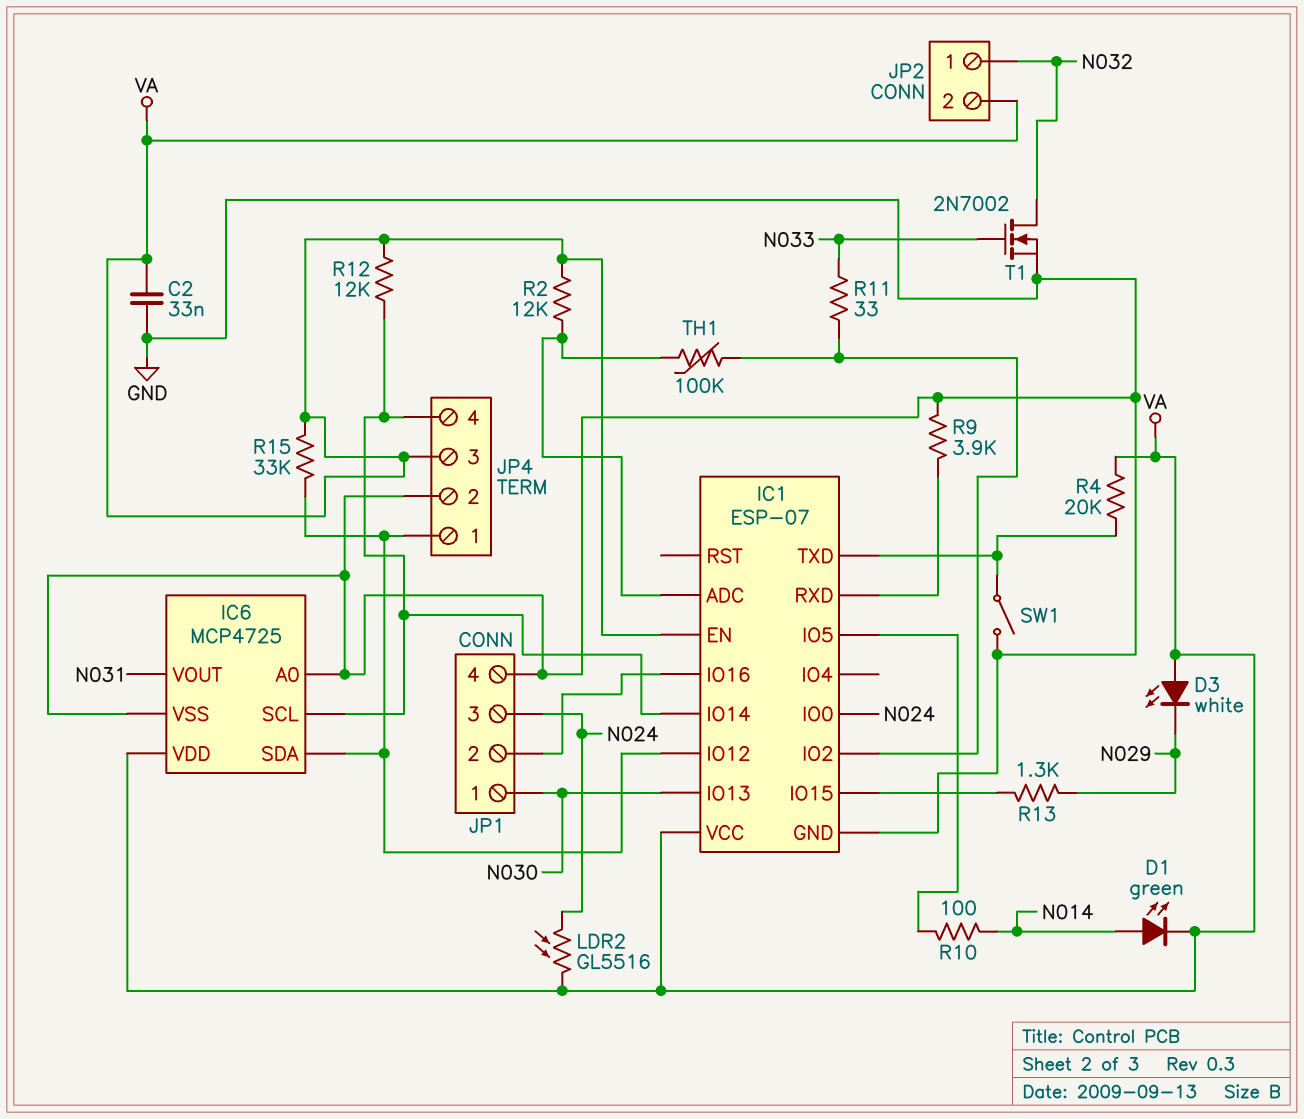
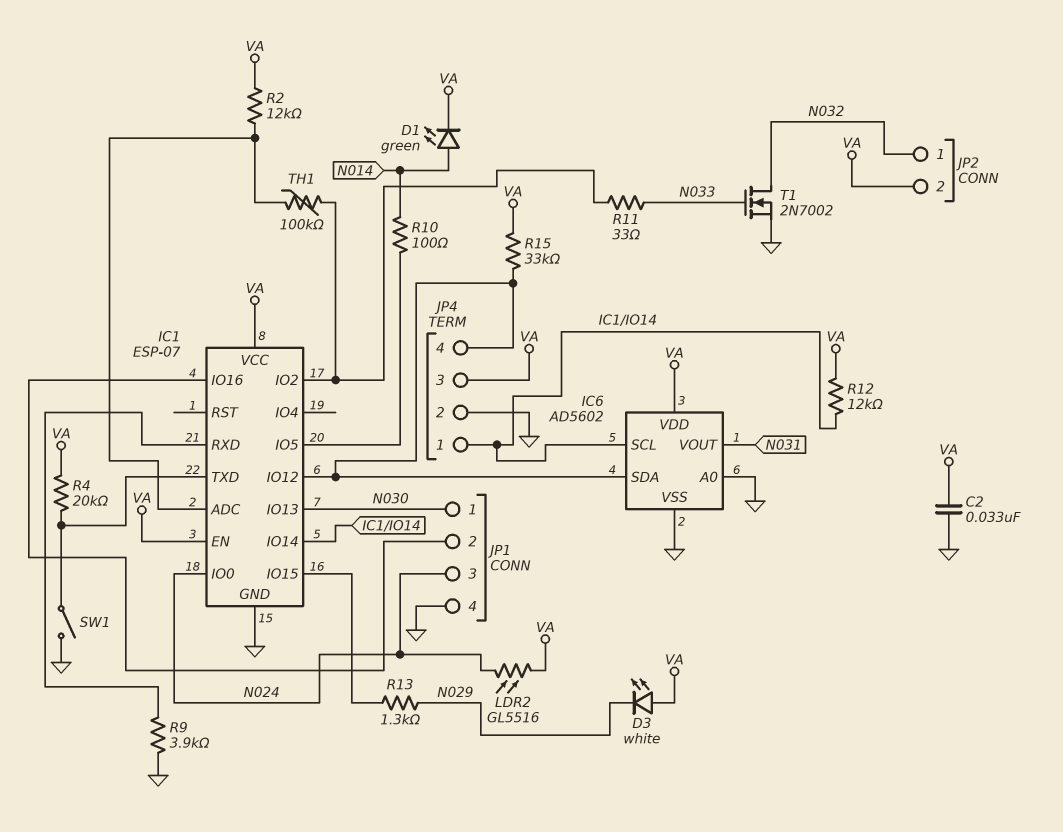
IC6: MCP4725 -> AD5602
JP4 pin 1: IC1/IO12 -> IC1/IO14
JP4 pin 4: IC1/IO14 -> IC1/IO12

